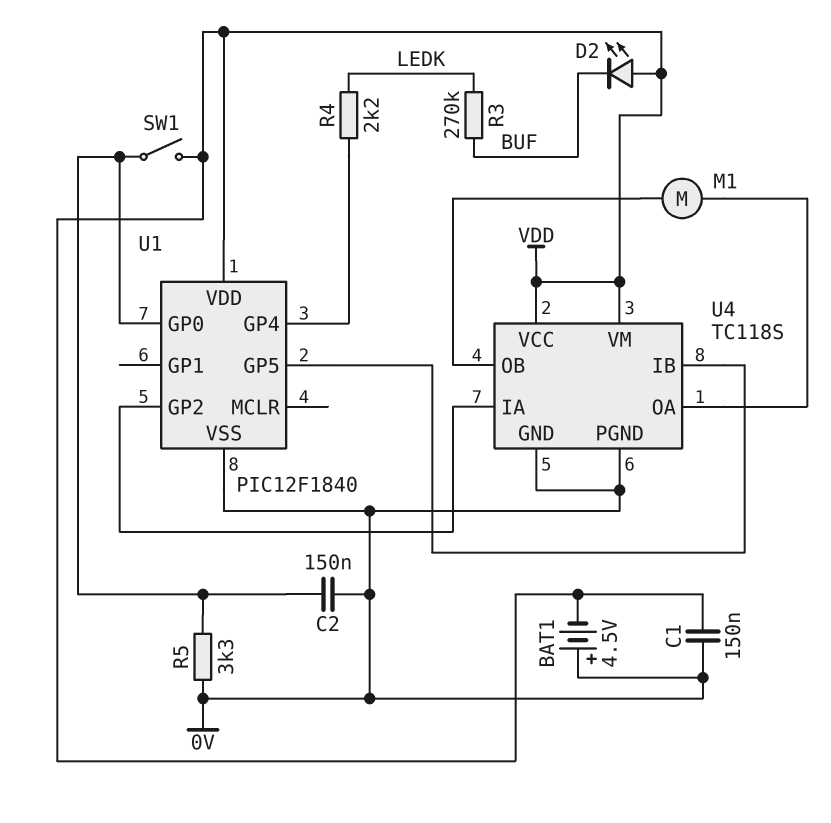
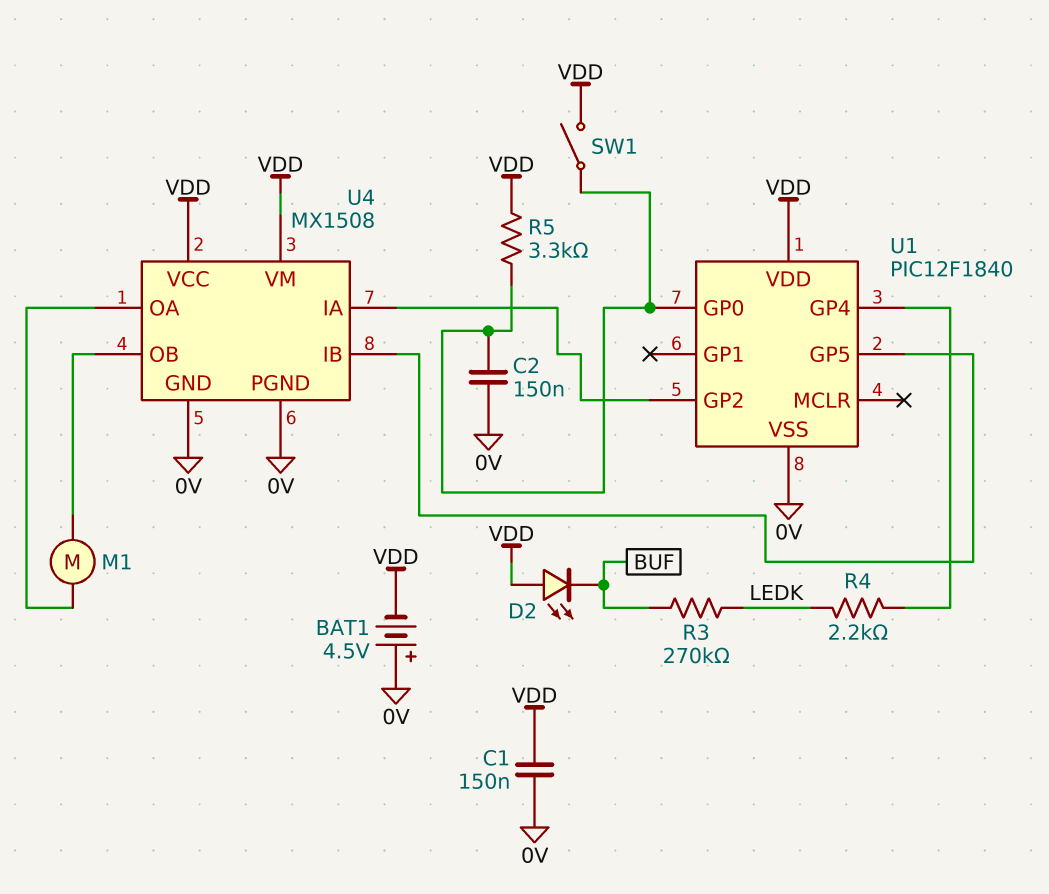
R5: 3.3k (0V, U1/GP0) -> 3.3k (U1/GP0, VDD)
U4: TC118S -> MX1508

